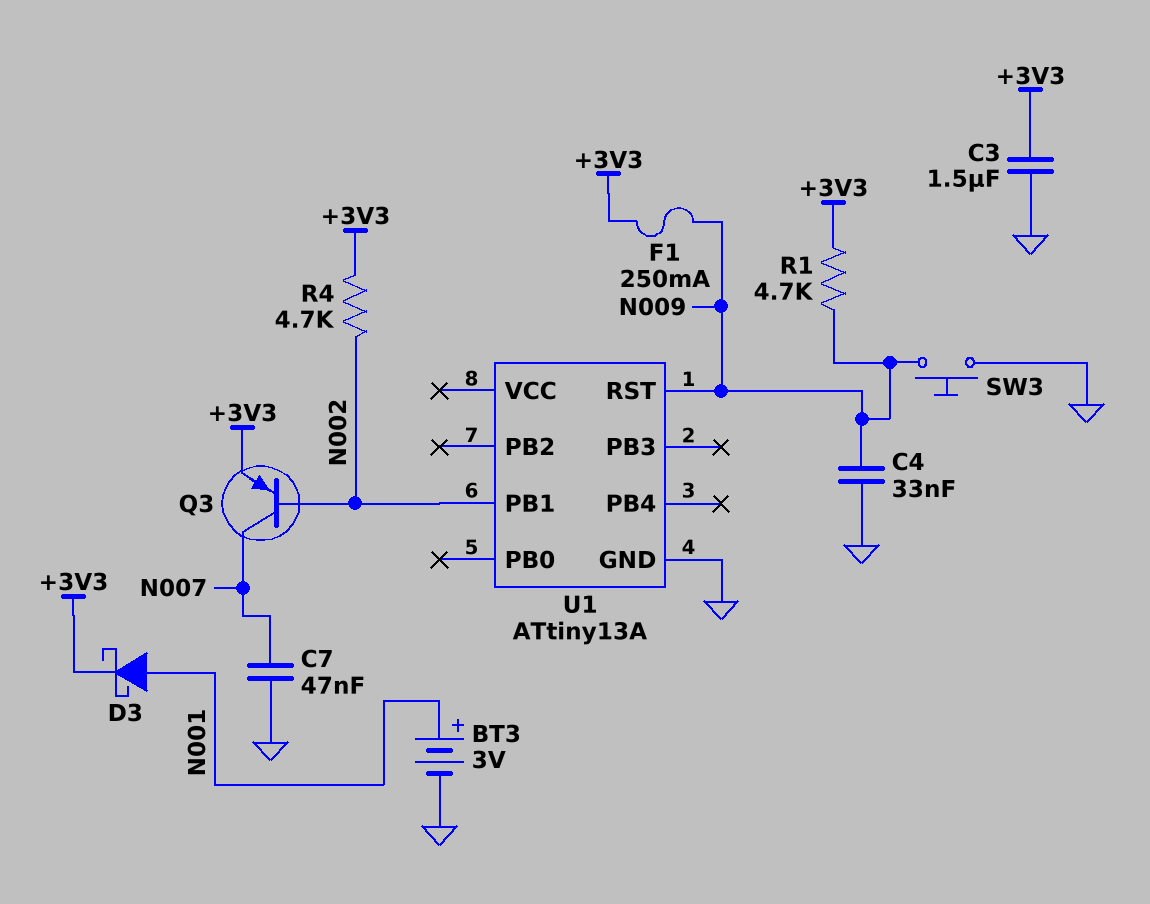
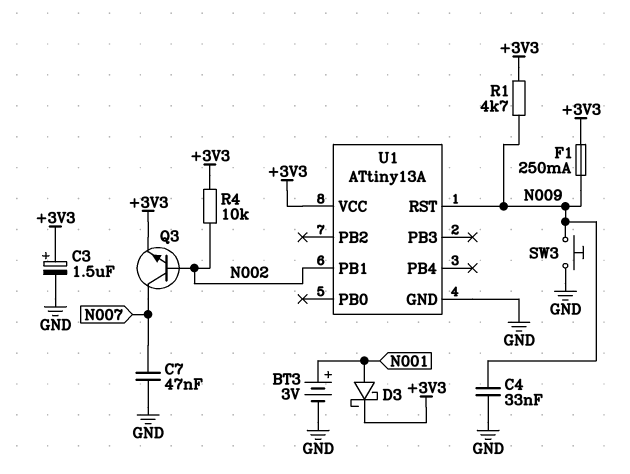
C3: 1.5uF (+3V3, GND) -> 1.5uF (plus +3V3, minus GND)
Q3: PNP (B N002, C N007, E +3V3) -> NPN (B N002, C N007, E +3V3)
R4: 4.7k (+3V3, N002) -> 10k (+3V3, N002)
U1 pin VCC: none -> +3V3

